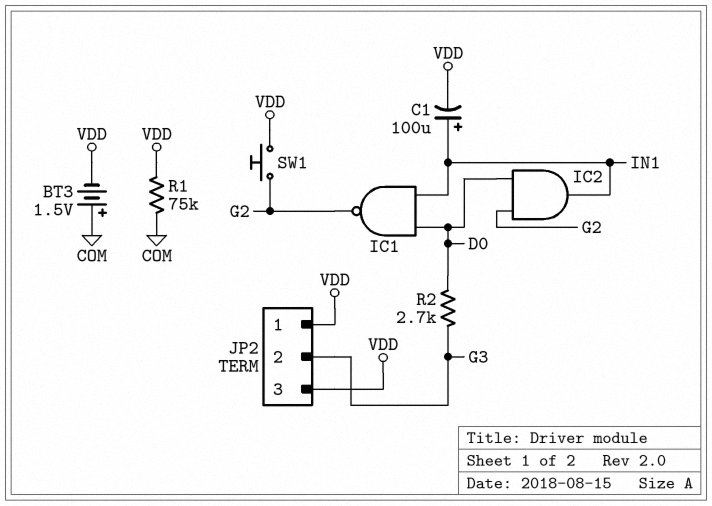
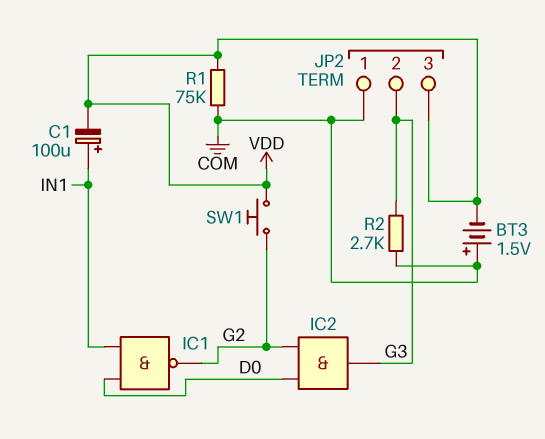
IC2: AND (in D0, in G2, out IN1) -> AND (in D0, in G2, out G3)
JP2 pin 1: VDD -> COM
R2: 2.7k (D0, G3) -> 2.7k (COM, G3)

